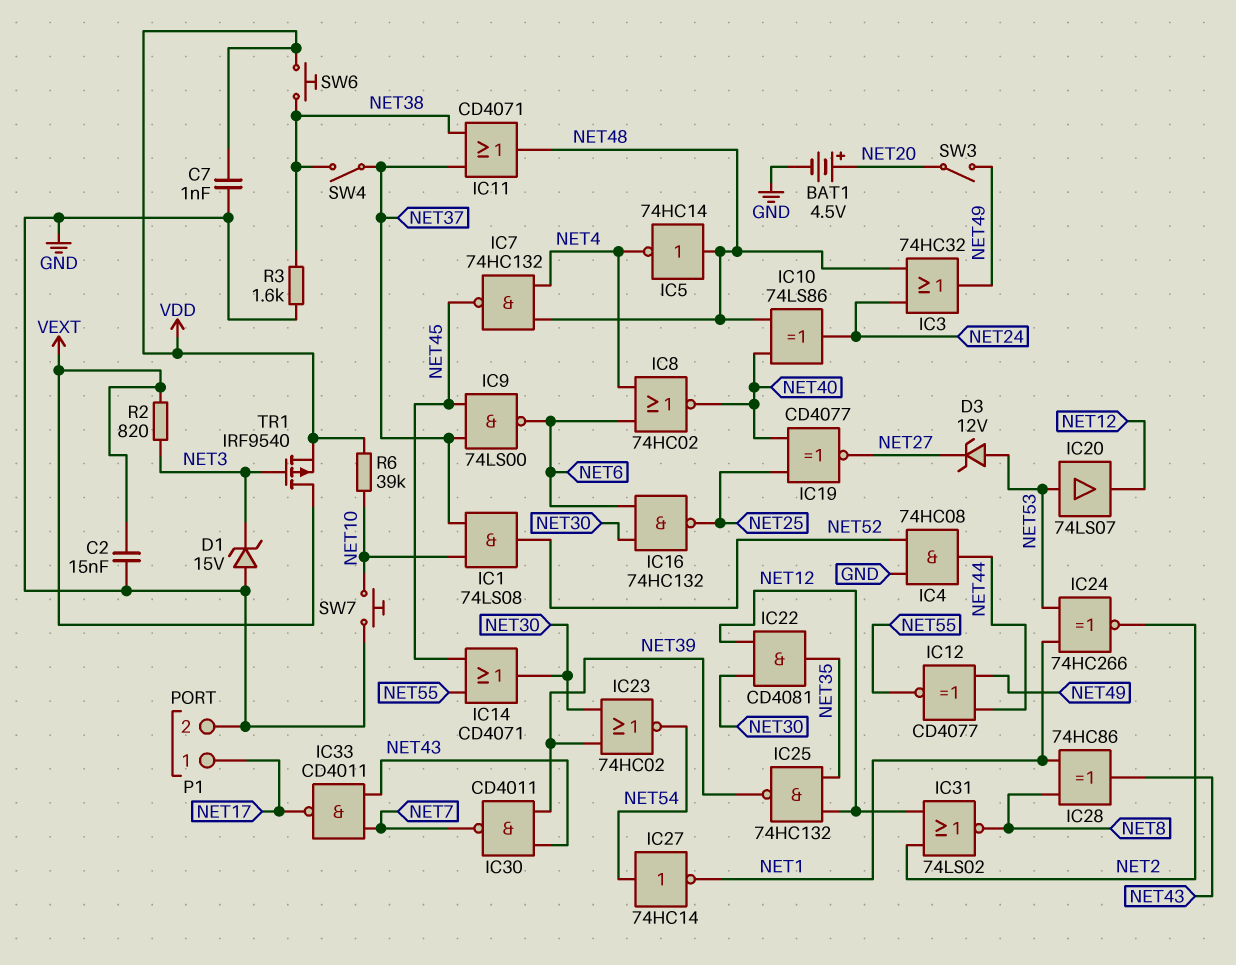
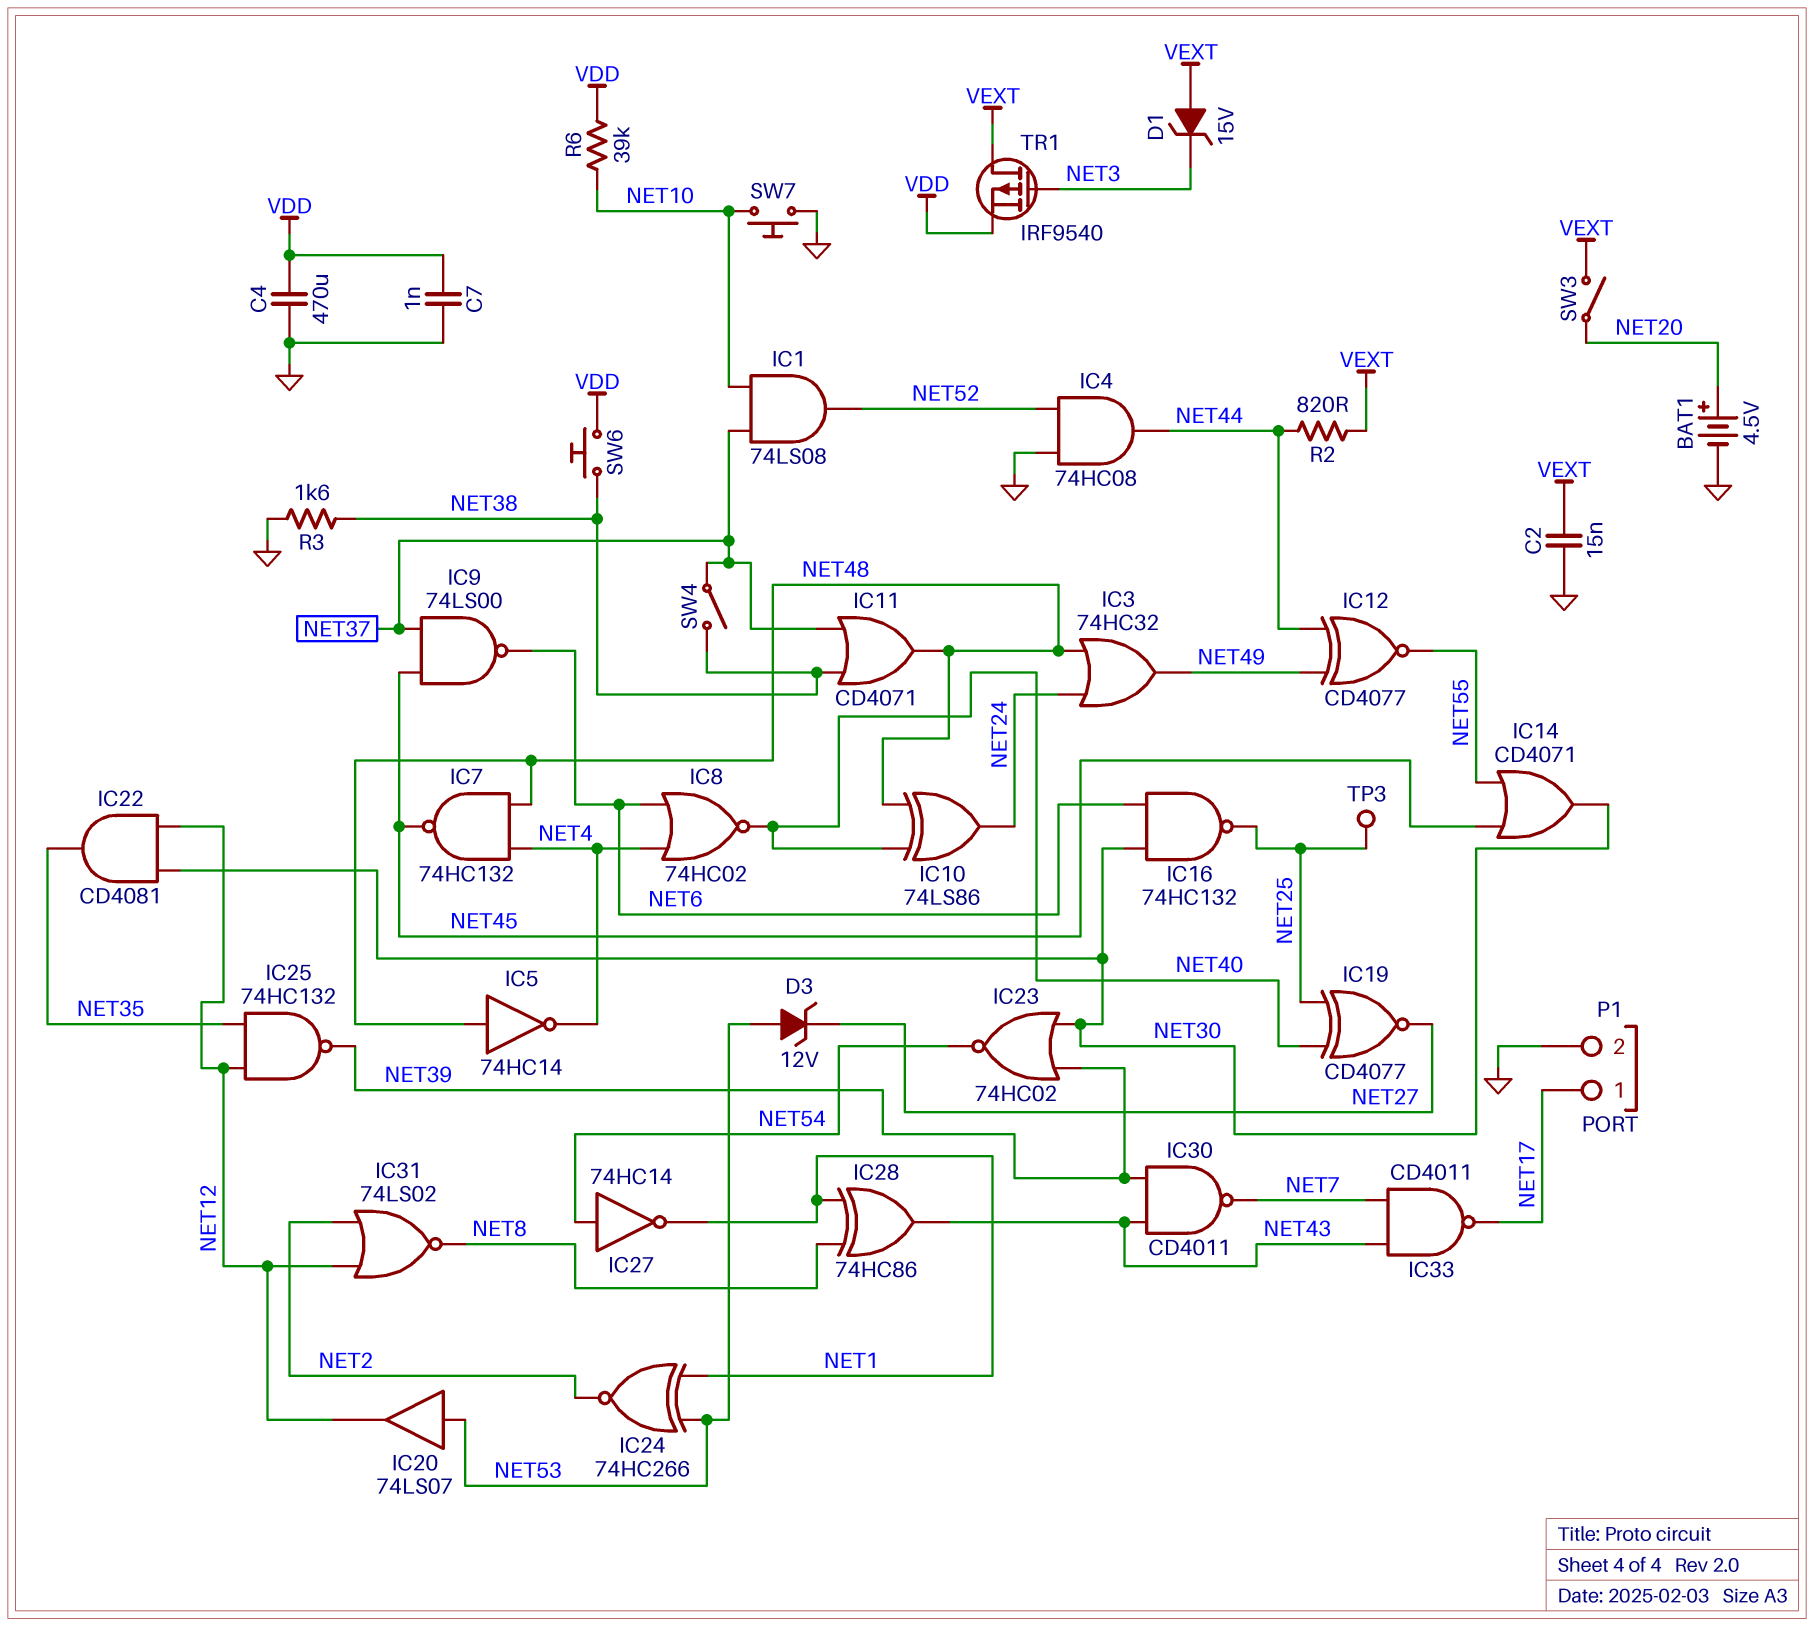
C4: none -> 470uF (GND, VDD)
D1: zener 15V (A GND, K NET3) -> zener 15V (A VEXT, K NET3)
R2: 820 (NET3, VEXT) -> 820 (NET44, VEXT)
SW3: switch (NET20, NET49) -> switch (NET20, VEXT)
TP3: none -> test point (NET25)

